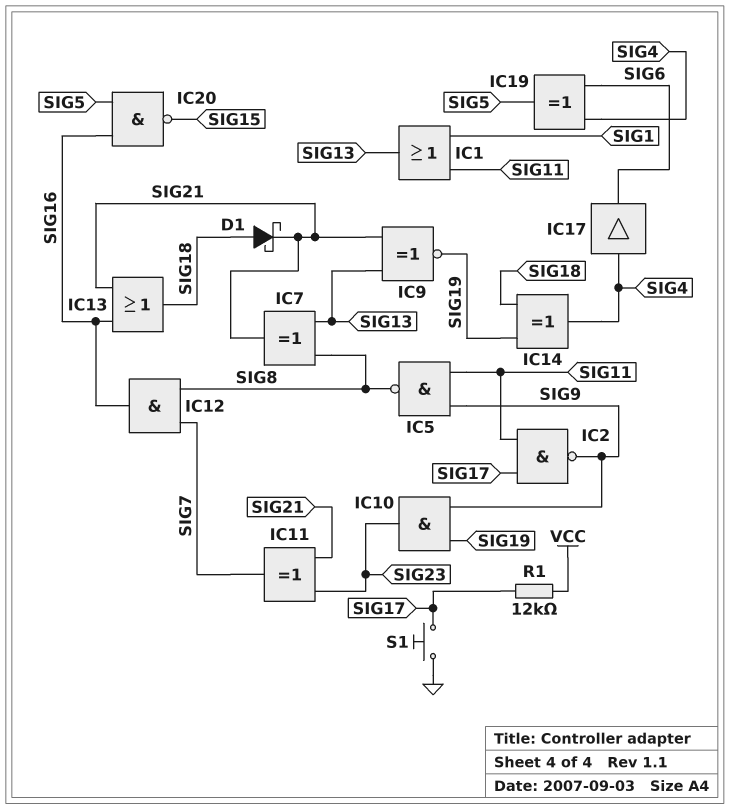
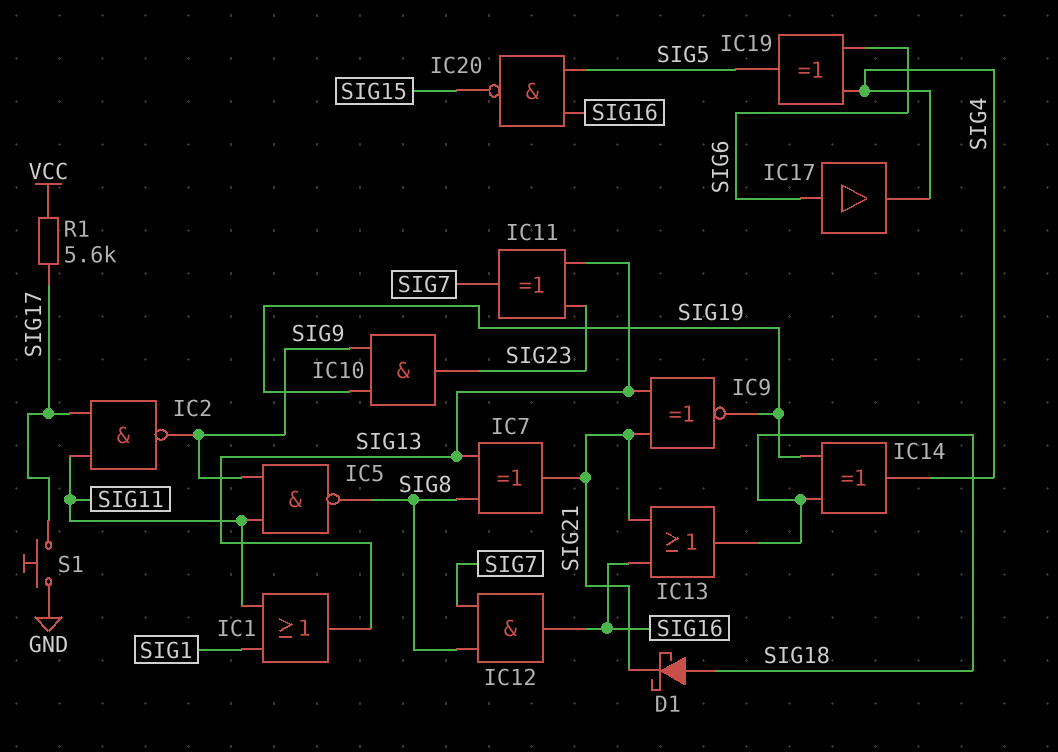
IC11: XOR (in SIG21, in SIG23, out SIG7) -> XOR (in SIG13, in SIG23, out SIG7)
IC17: buffer (in SIG4, out SIG6) -> buffer (in SIG6, out SIG4)
R1: 12k (SIG17, VCC) -> 5.6k (SIG17, VCC)

